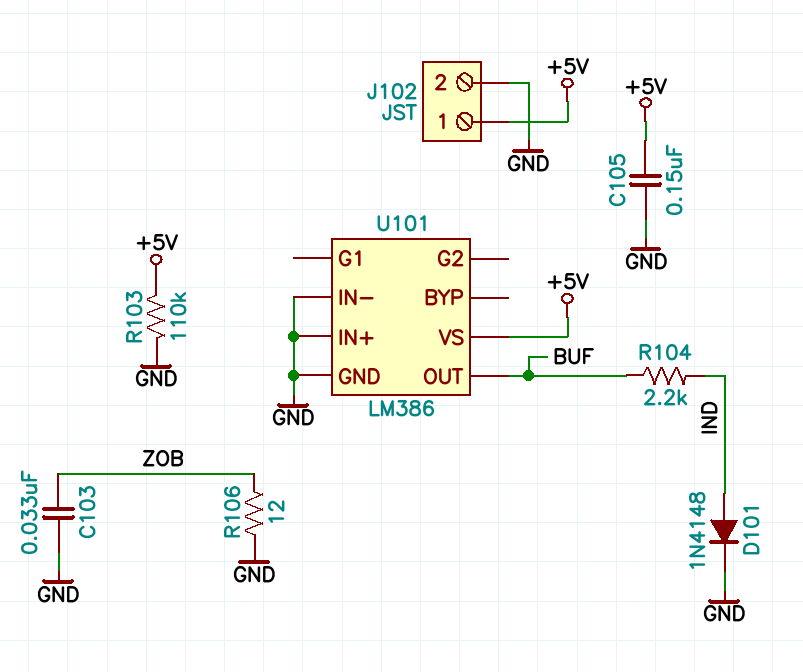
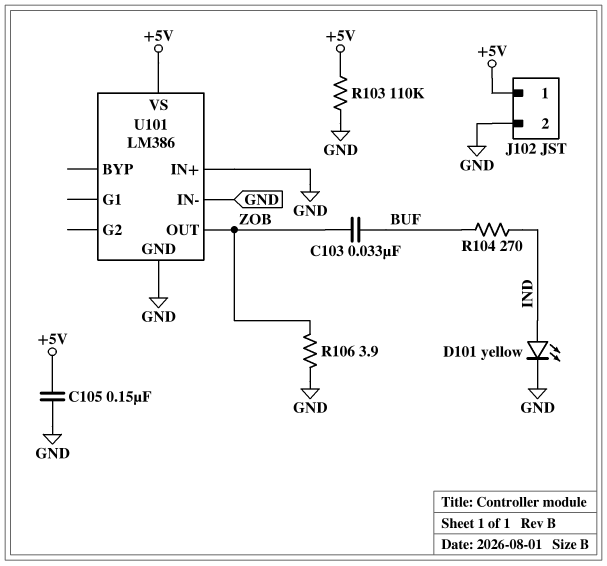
C103: 33nF (GND, ZOB) -> 33nF (BUF, ZOB)
D101: diode 1N4148 (A IND, K GND) -> LED yellow (A IND, K GND)
R104: 2.2k (BUF, IND) -> 270 (BUF, IND)
R106: 12 (GND, ZOB) -> 3.9 (GND, ZOB)
U101 pin OUT: BUF -> ZOB

